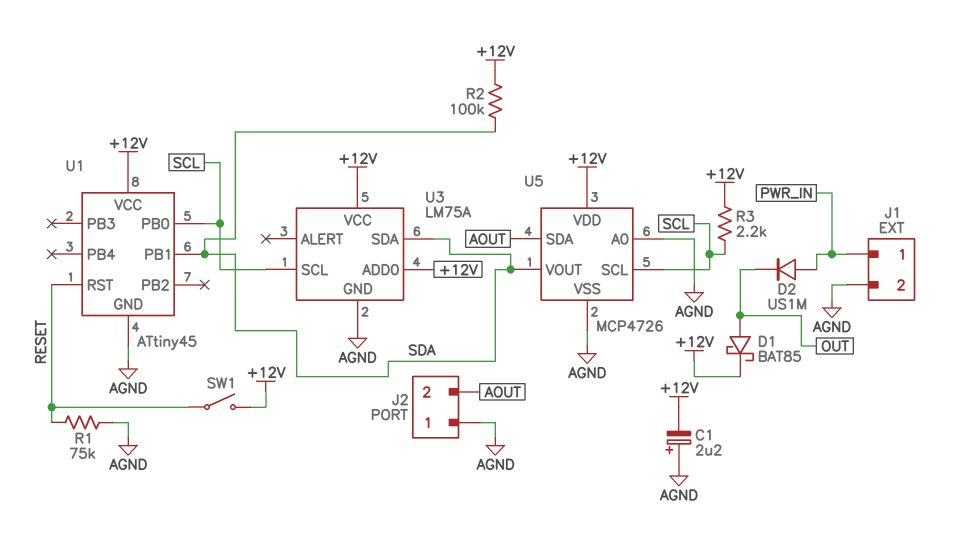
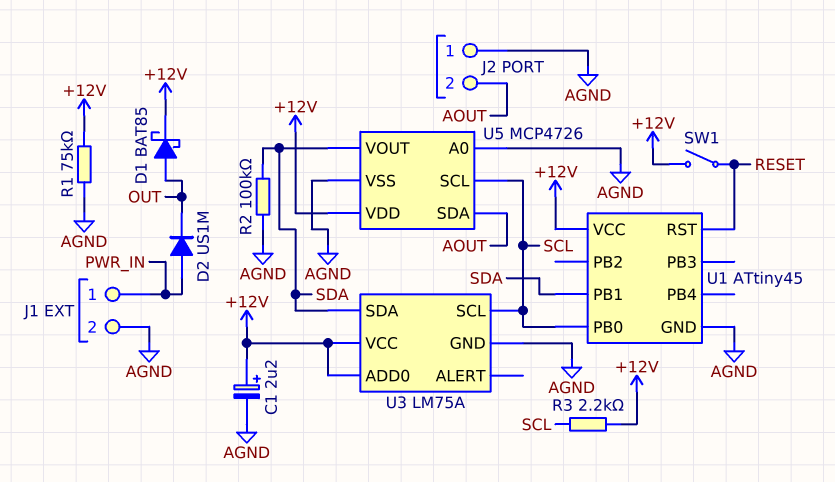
C1: 2.2uF (plus AGND, minus +12V) -> 2.2uF (plus +12V, minus AGND)
R1: 75k (AGND, RESET) -> 75k (+12V, AGND)
R2: 100k (+12V, SDA) -> 100k (AGND, SDA)

